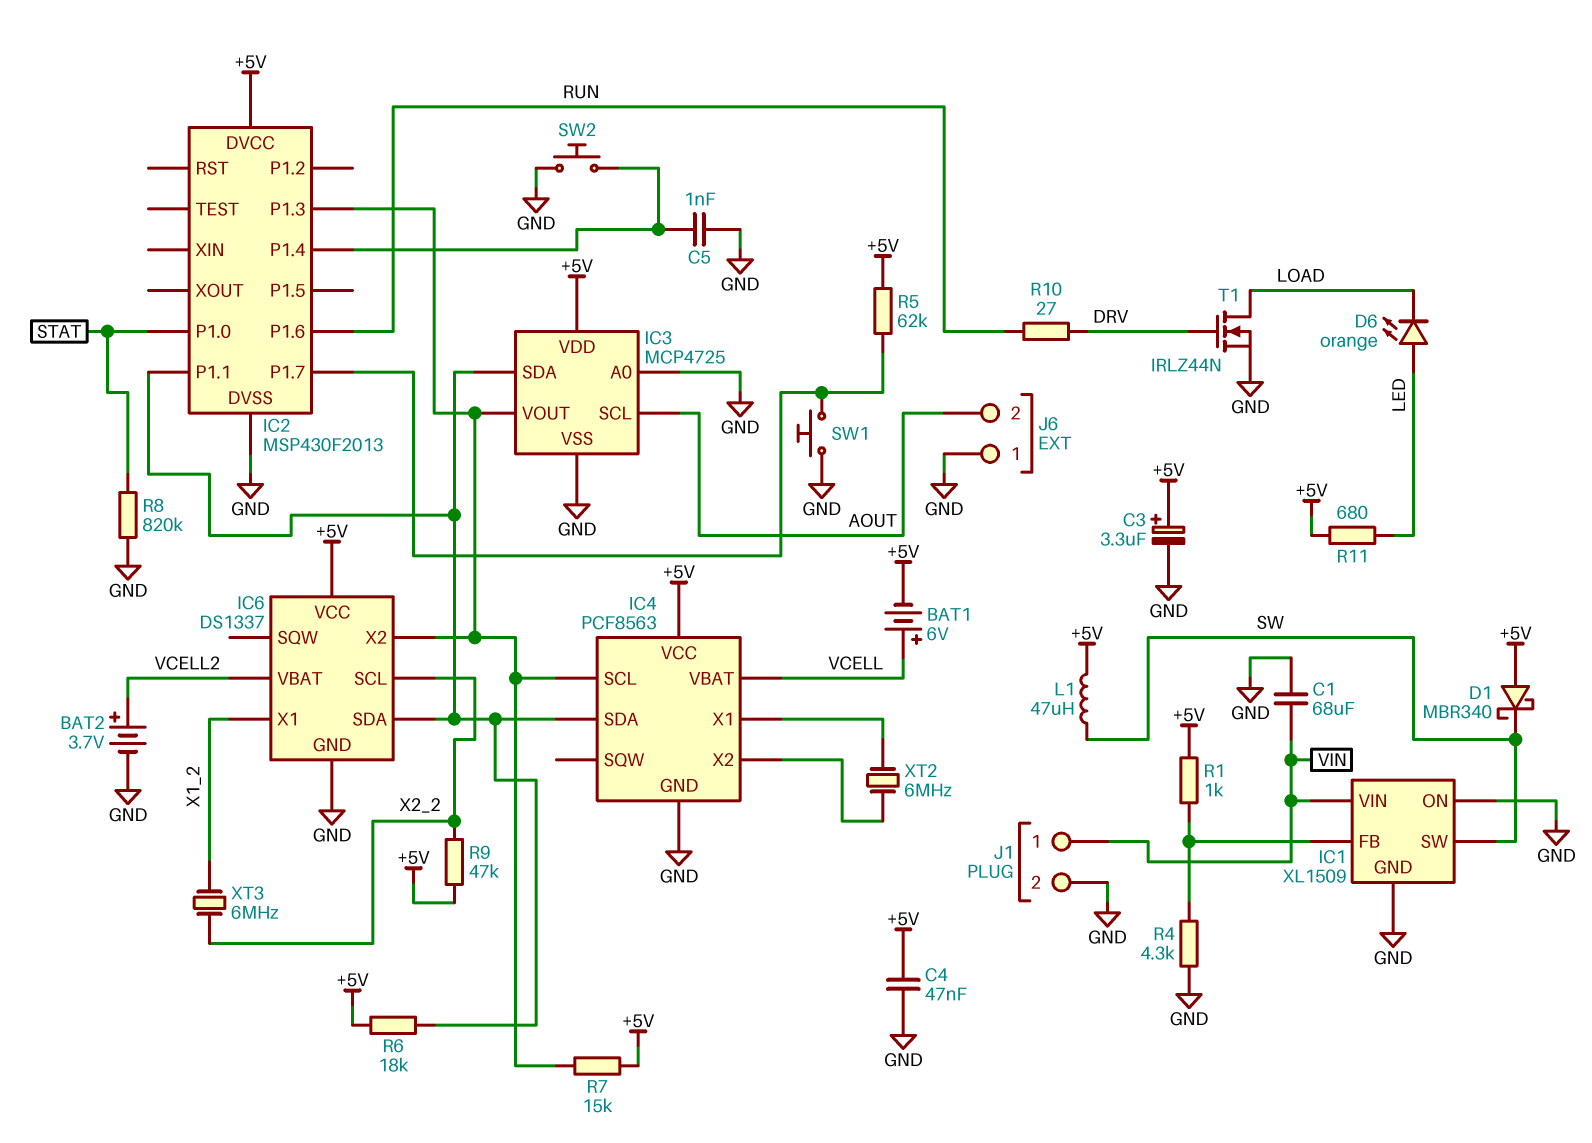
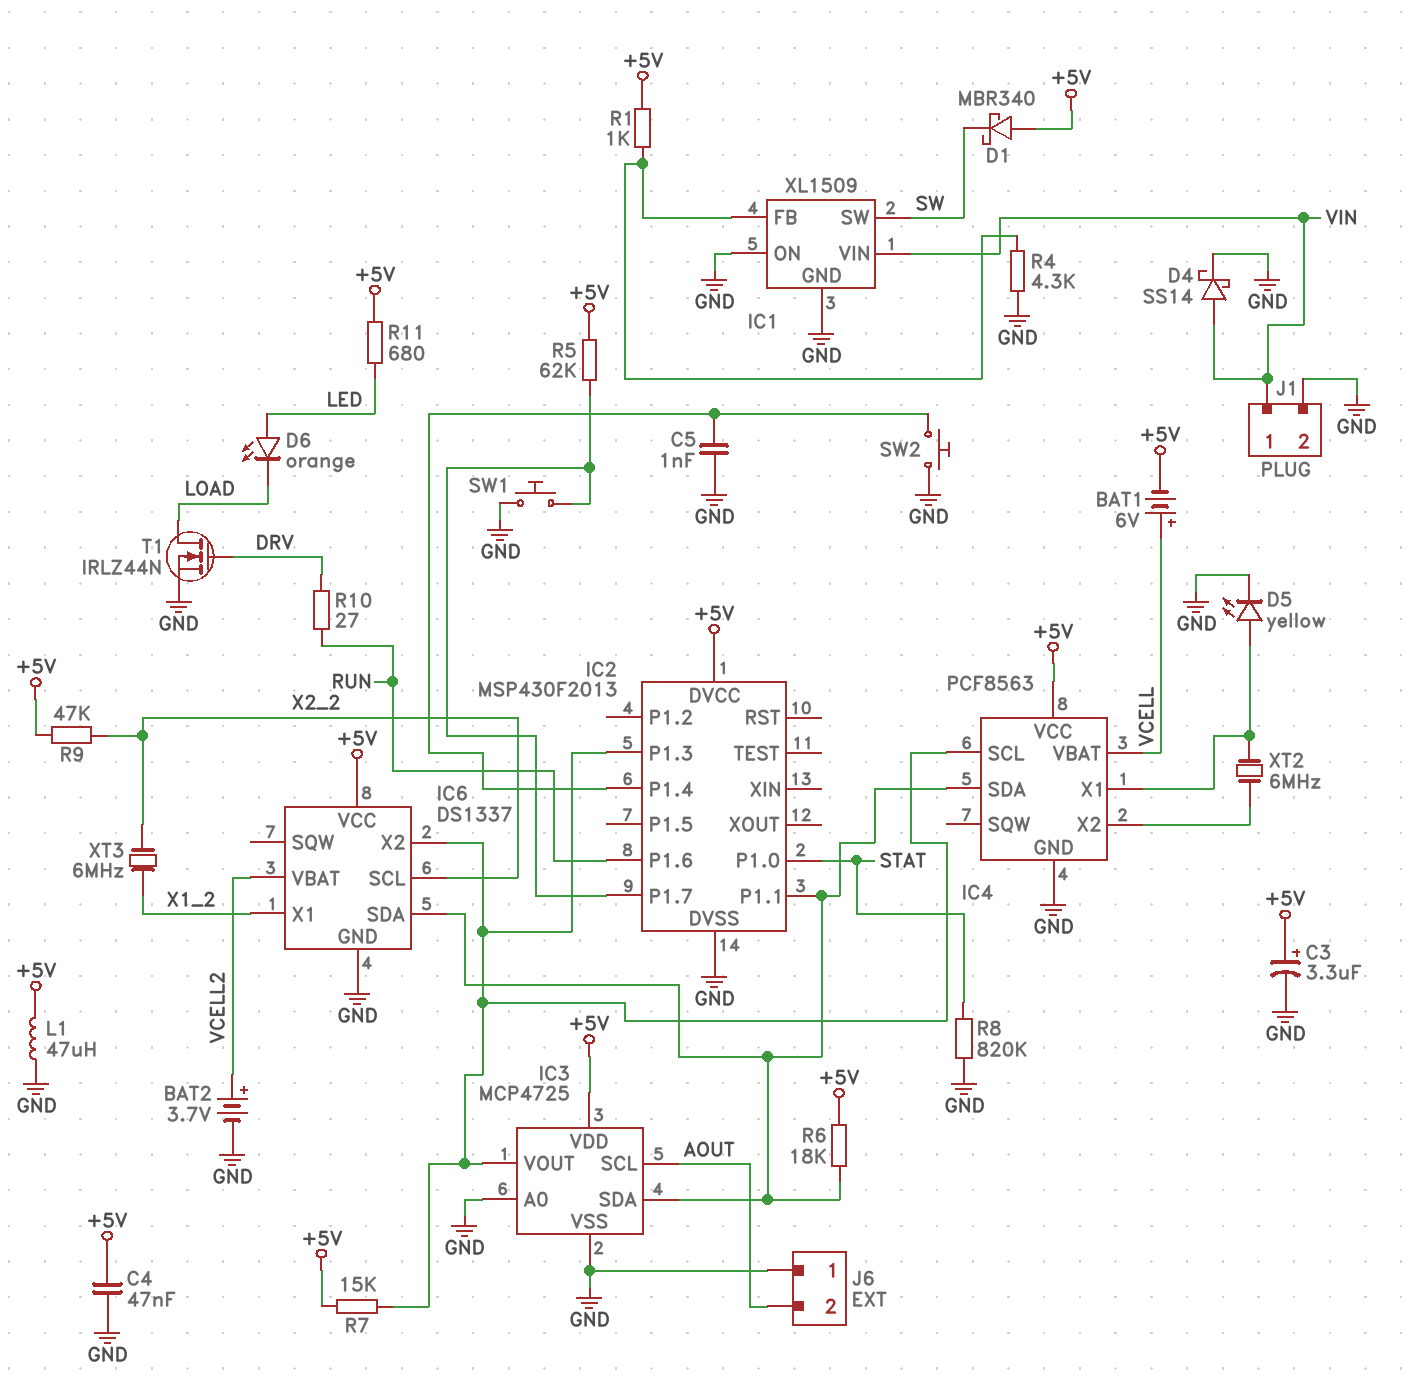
C1: 68uF (GND, VIN) -> none
D4: none -> schottky SS14 (A VIN, K GND)
D5: none -> LED yellow (A IC4/X1, K GND)
L1: 47uH (+5V, SW) -> 47uH (+5V, GND)

